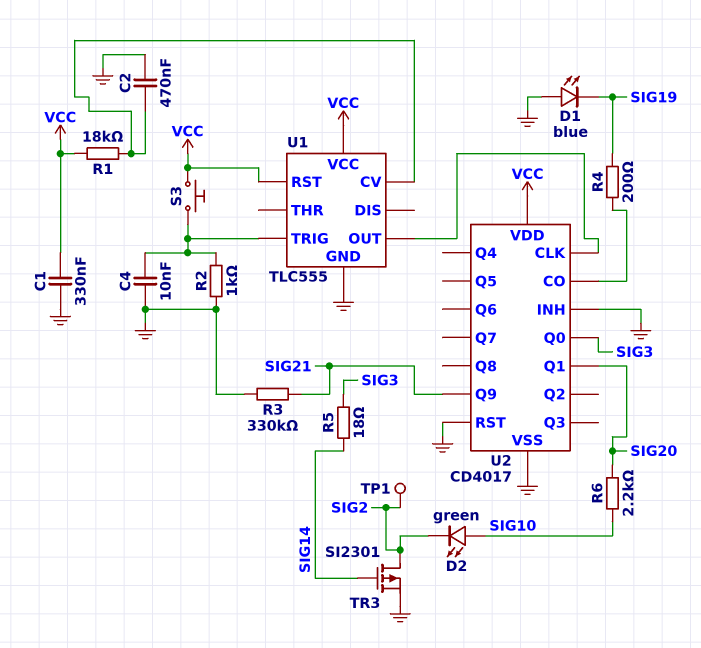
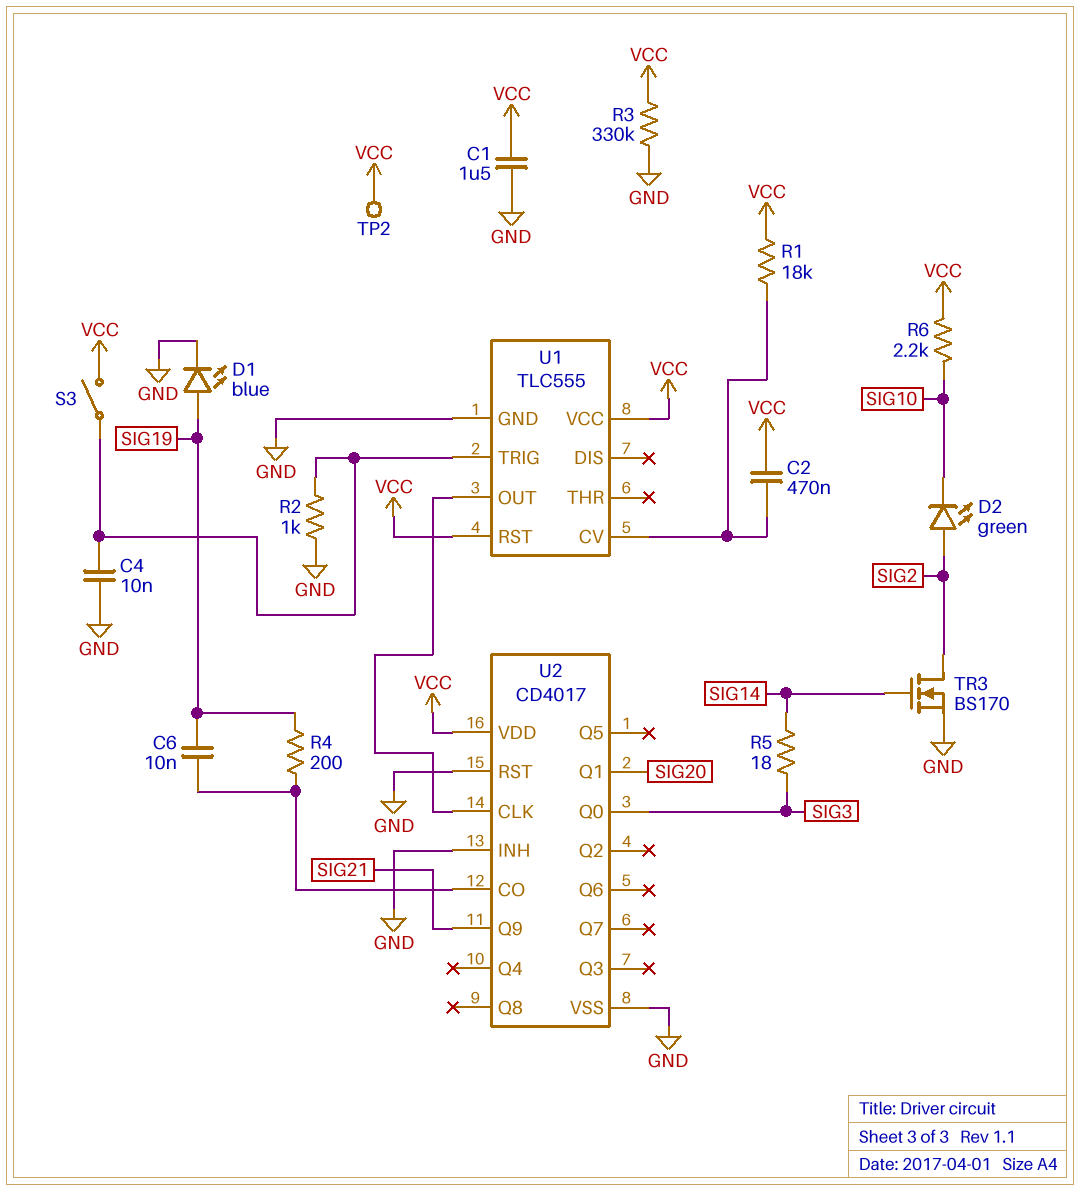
C1: 330nF (GND, VCC) -> 1.5uF (GND, VCC)
C2: 470nF (GND, U1/CV) -> 470nF (U1/CV, VCC)
C6: none -> 10nF (SIG19, U2/CO)
D1: LED blue (A GND, K SIG19) -> LED blue (A SIG19, K GND)
D2: LED green (A SIG10, K SIG2) -> LED green (A SIG2, K SIG10)
R3: 330k (GND, SIG21) -> 330k (GND, VCC)
R6: 2.2k (SIG10, SIG20) -> 2.2k (SIG10, VCC)
S3: button (U1/TRIG, VCC) -> switch (U1/TRIG, VCC)
TP1: test point (SIG2) -> none
TP2: none -> test point (VCC)
TR3: PMOS SI2301 (G SIG14, D SIG2, S GND) -> NMOS BS170 (G SIG14, D SIG2, S GND)

